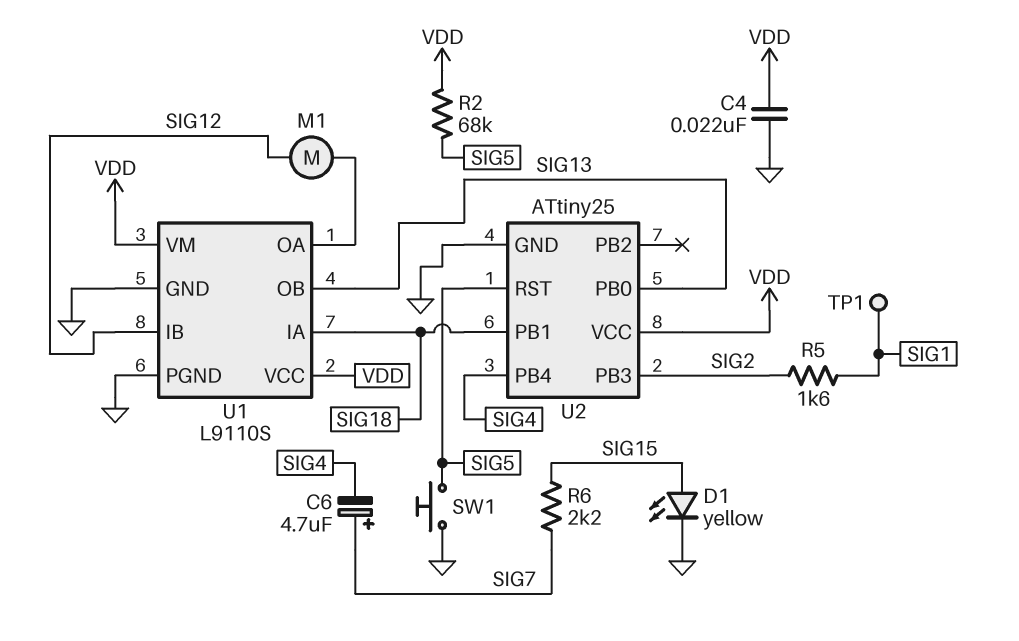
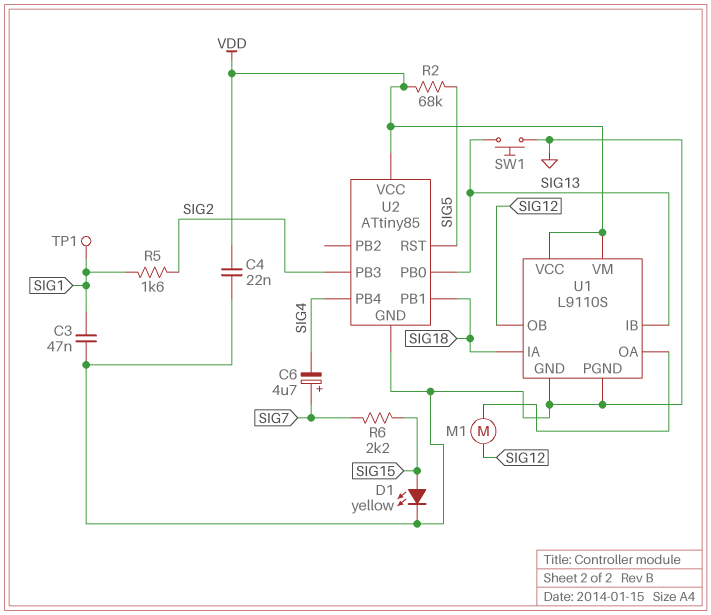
C3: none -> 47nF (GND, SIG1)
SW1: button (GND, SIG5) -> button (GND, SIG13)
U1 pin IB: SIG12 -> SIG13
U1 pin OB: SIG13 -> SIG12
U2: ATtiny25 -> ATtiny85

